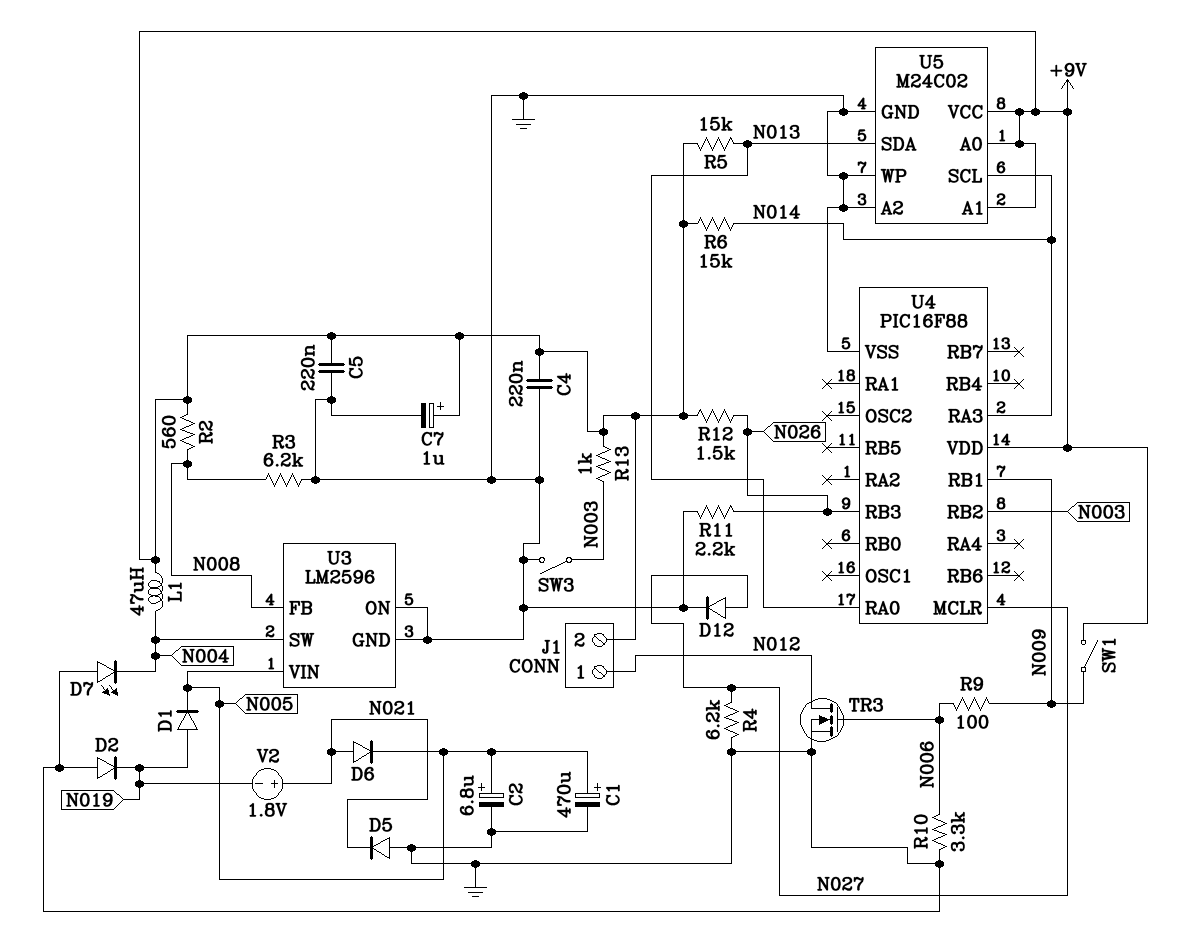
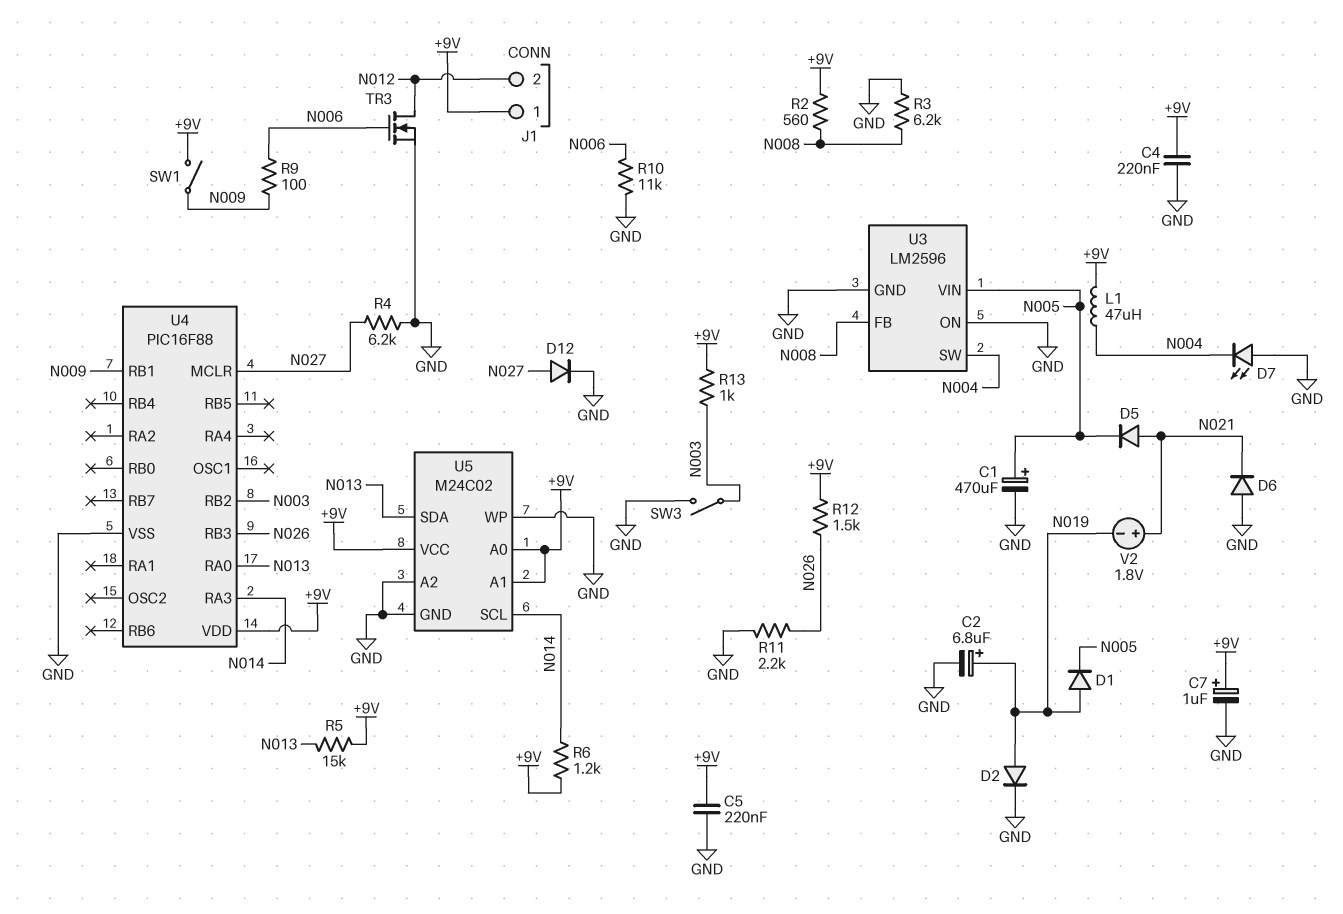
C2: 6.8uF (plus N005, minus GND) -> 6.8uF (plus N019, minus GND)
D2: diode (A GND, K N019) -> diode (A N019, K GND)
D5: diode (A GND, K N021) -> diode (A N021, K N005)
D6: diode (A N021, K N005) -> diode (A GND, K N021)
J1 pin 1: N012 -> +9V
J1 pin 2: +9V -> N012
R6: 15k (+9V, N014) -> 1.2k (+9V, N014)
R10: 3.3k (GND, N006) -> 11k (GND, N006)

